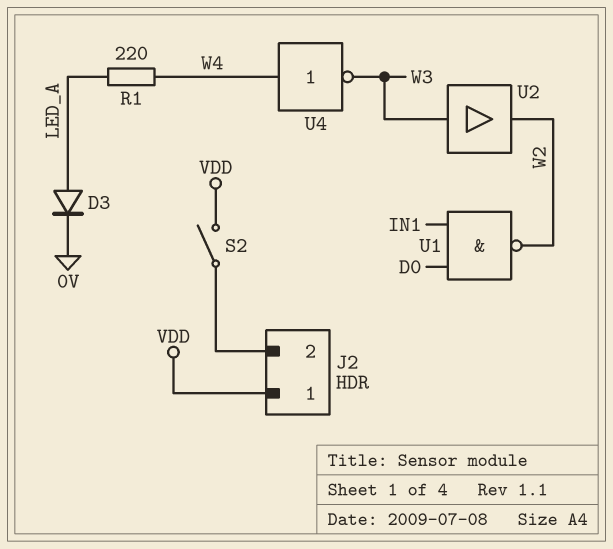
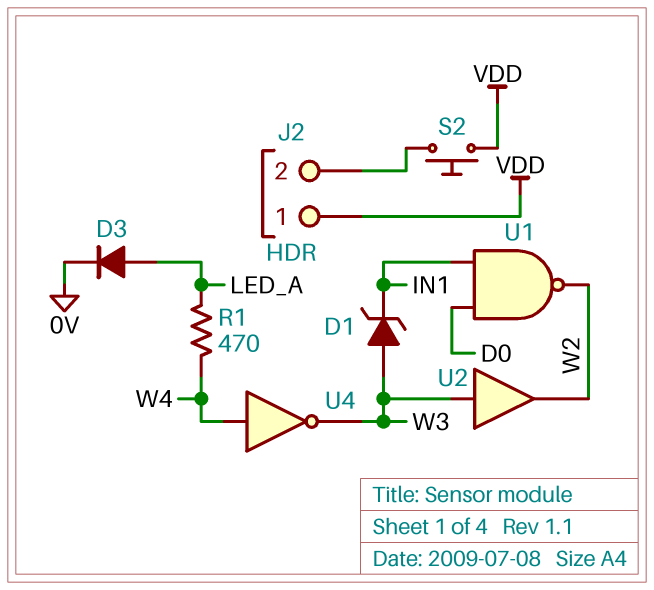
D1: none -> zener (A W3, K IN1)
R1: 220 (LED_A, W4) -> 470 (LED_A, W4)
S2: switch (J2/2, VDD) -> button (J2/2, VDD)

